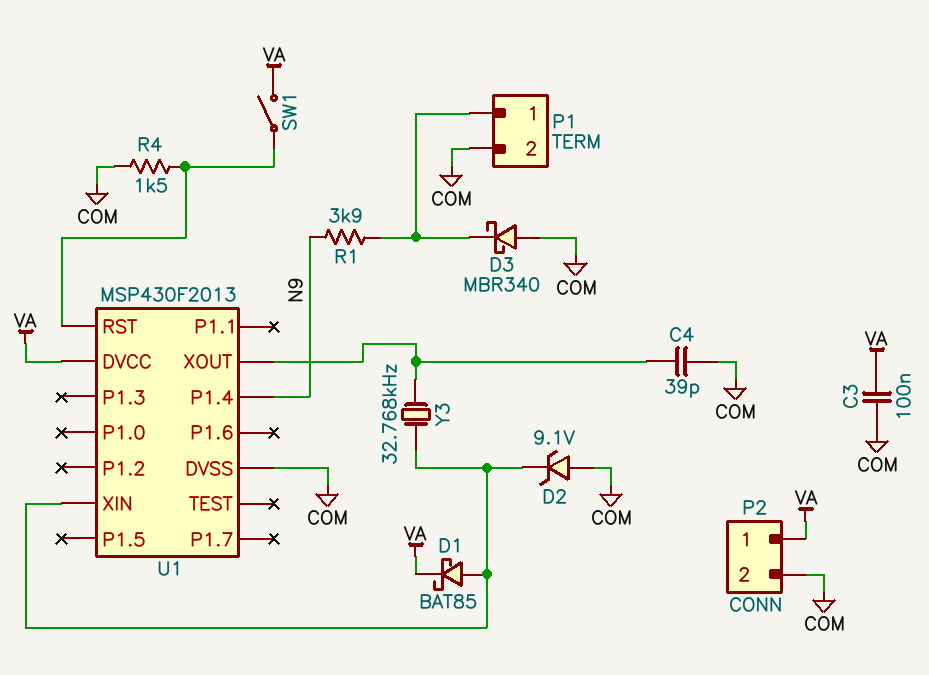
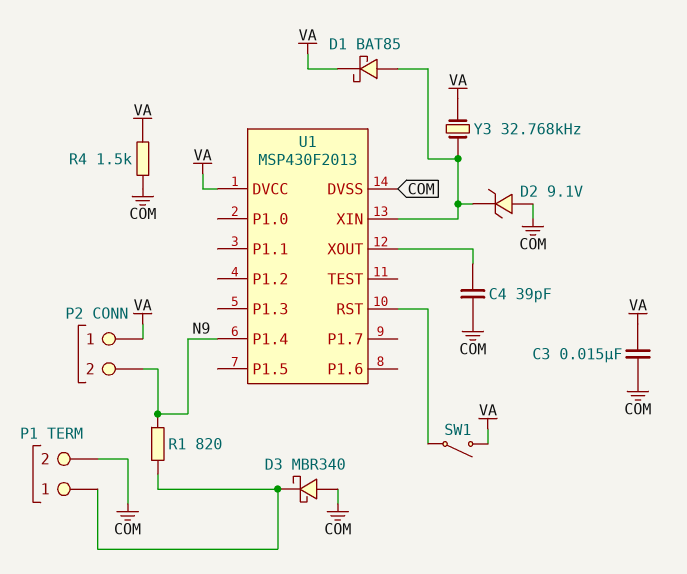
C3: 100nF (COM, VA) -> 15nF (COM, VA)
P2 pin 2: COM -> N9
R1: 3.9k (N9, P1/1) -> 820 (N9, P1/1)
R4: 1.5k (COM, U1/RST) -> 1.5k (COM, VA)
Y3: 32.768kHz (U1/XIN, U1/XOUT) -> 32.768kHz (U1/XIN, VA)

